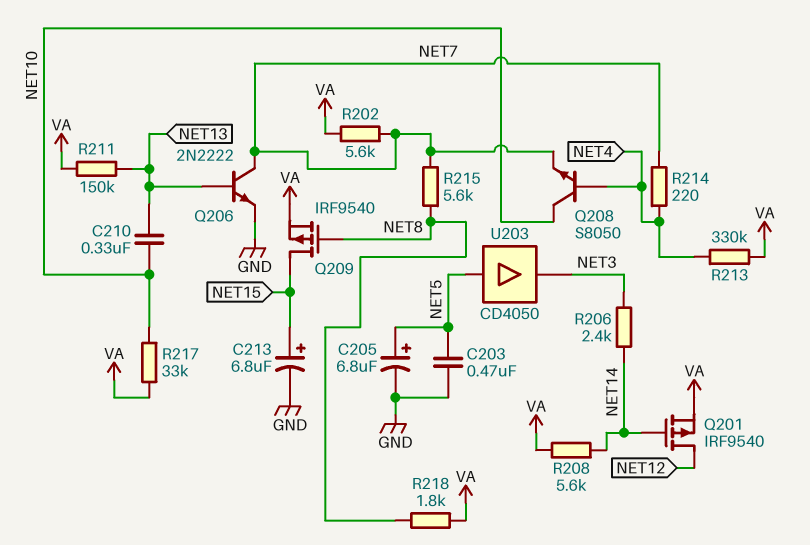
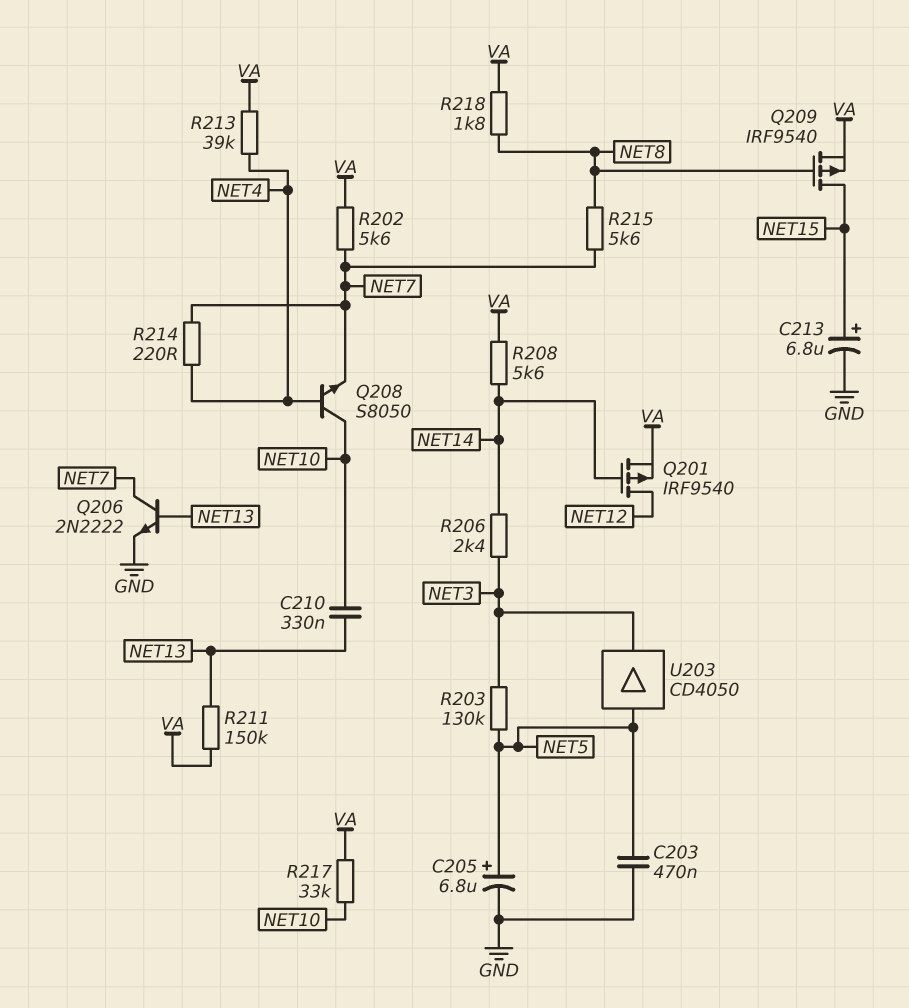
R203: none -> 130k (NET3, NET5)
R213: 330k (NET4, VA) -> 39k (NET4, VA)

